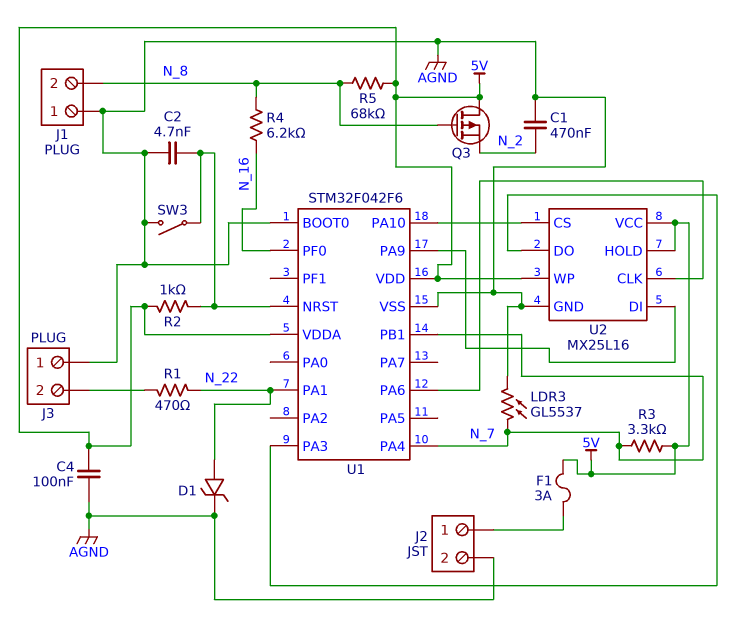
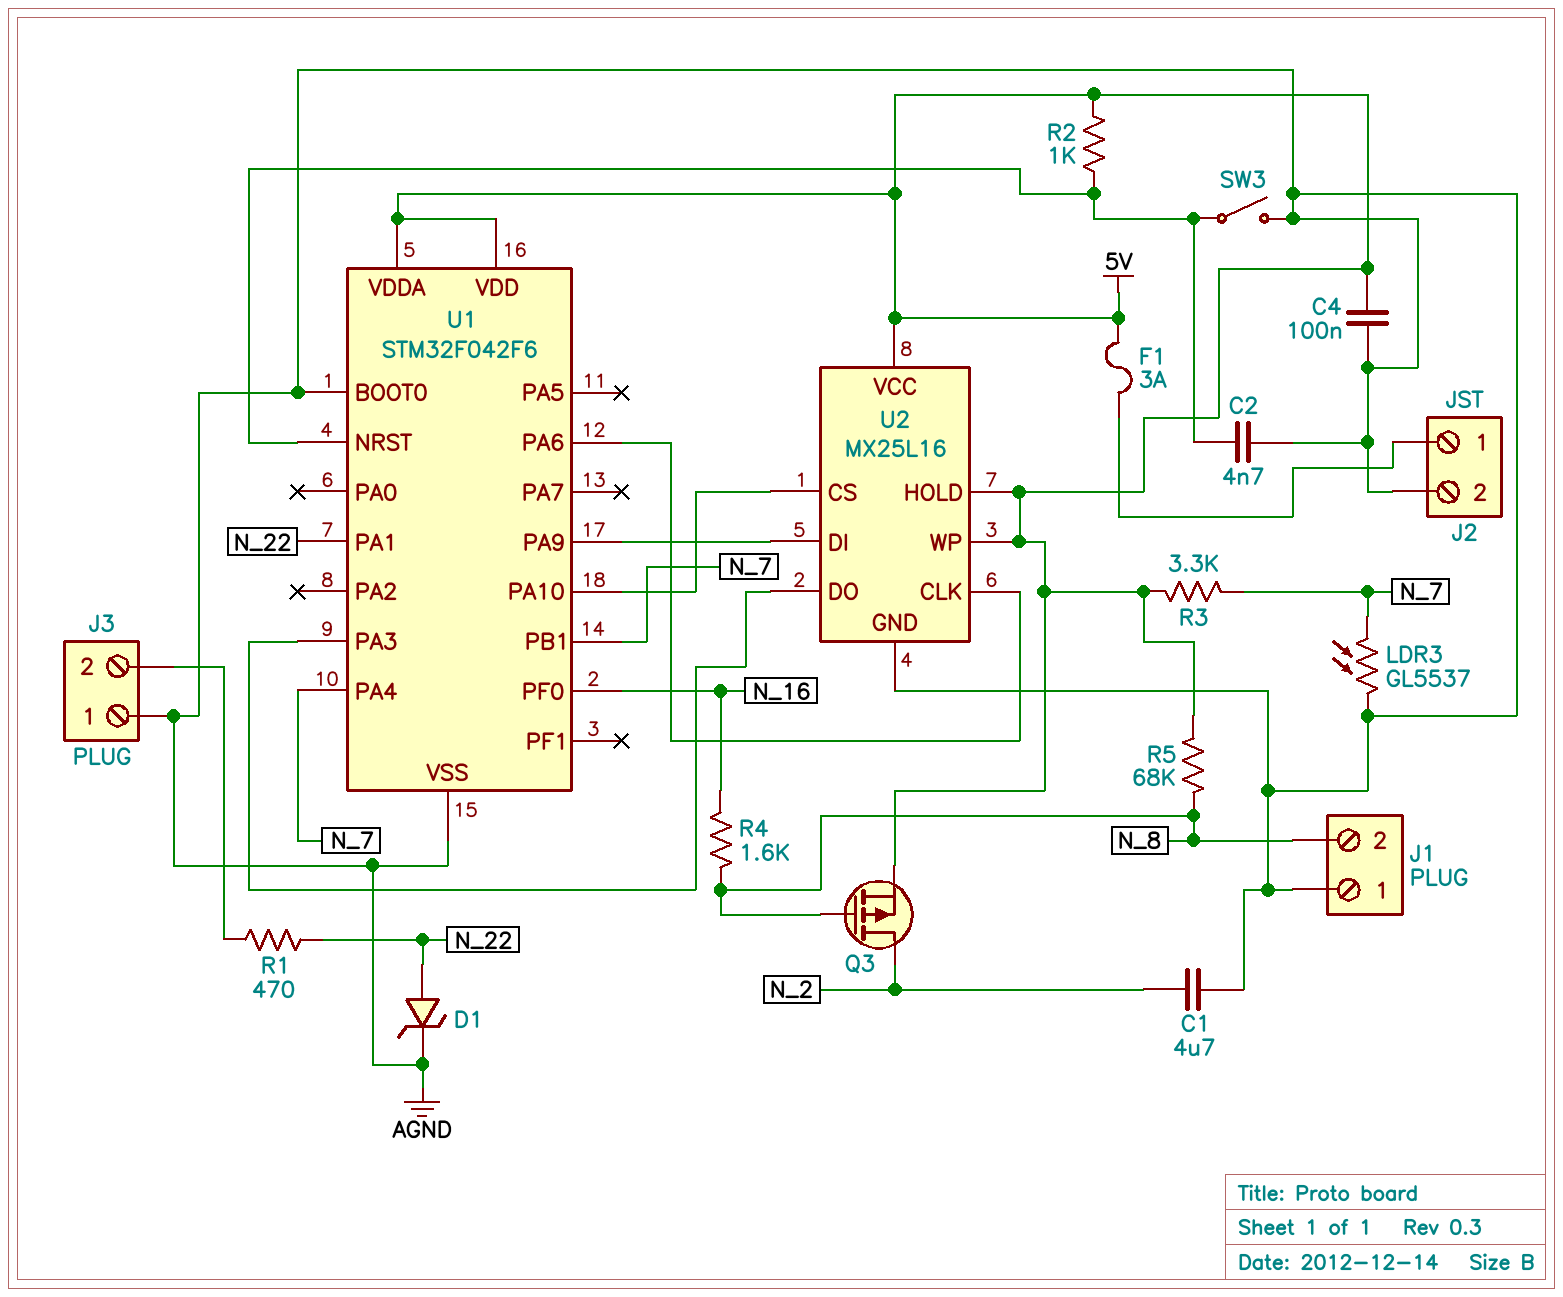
C1: 470nF (AGND, N_2) -> 4.7uF (AGND, N_2)
Q3: PMOS (G N_8, D 5V, S N_2) -> PMOS (G N_8, D N_2, S 5V)
R4: 6.2k (N_8, N_16) -> 1.6k (N_8, N_16)

